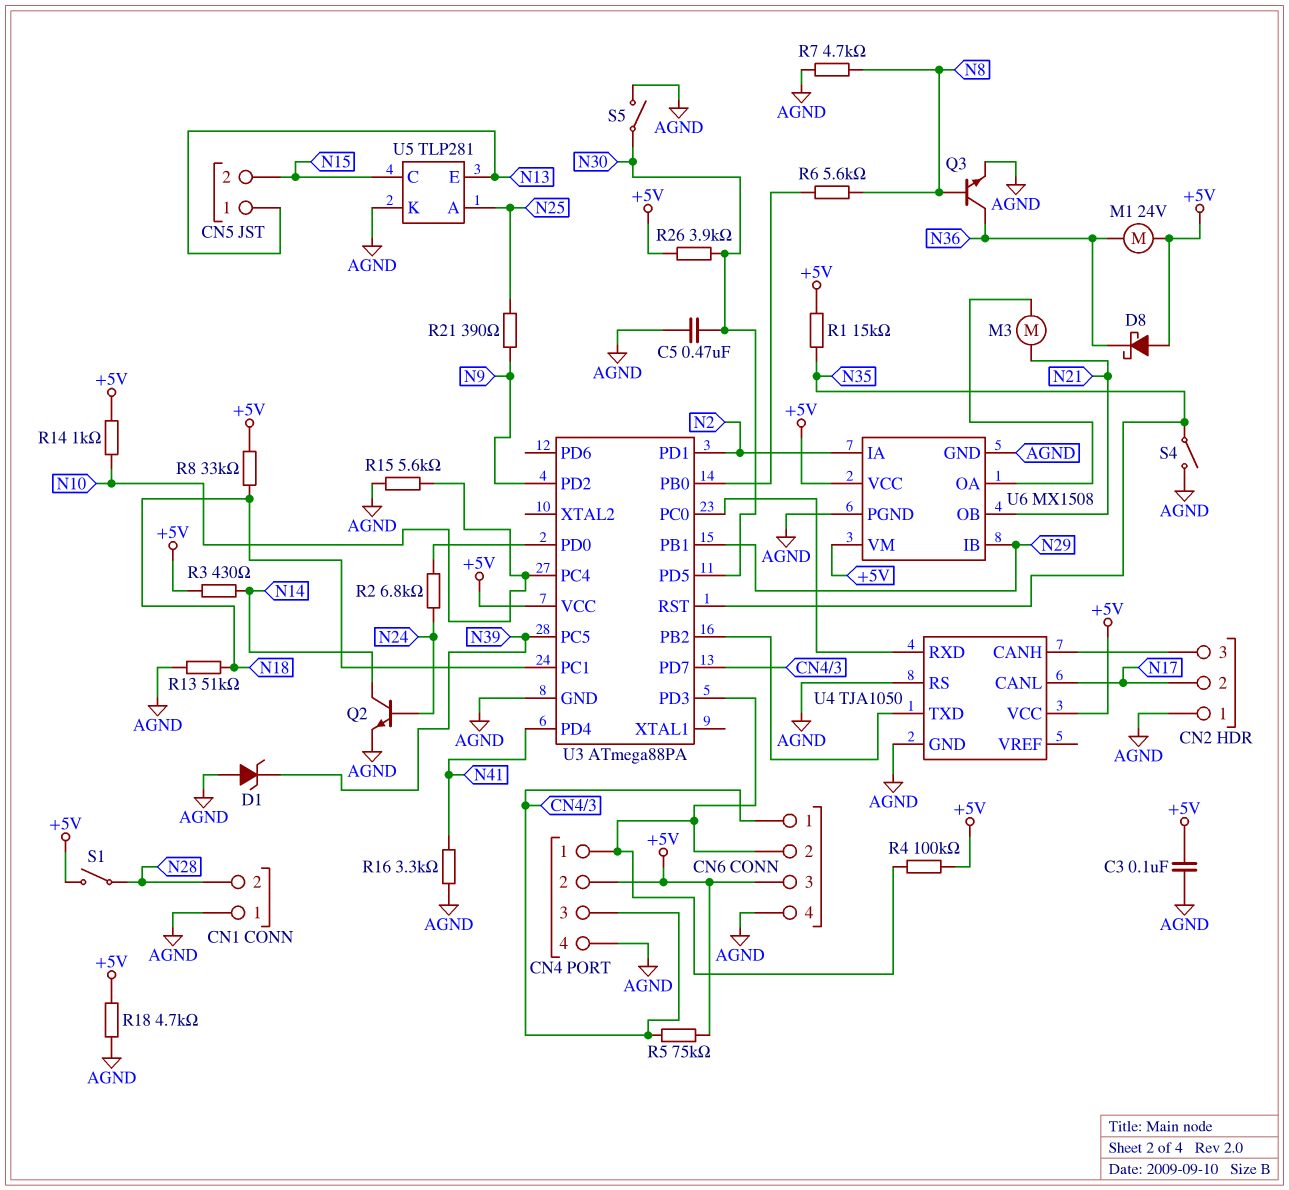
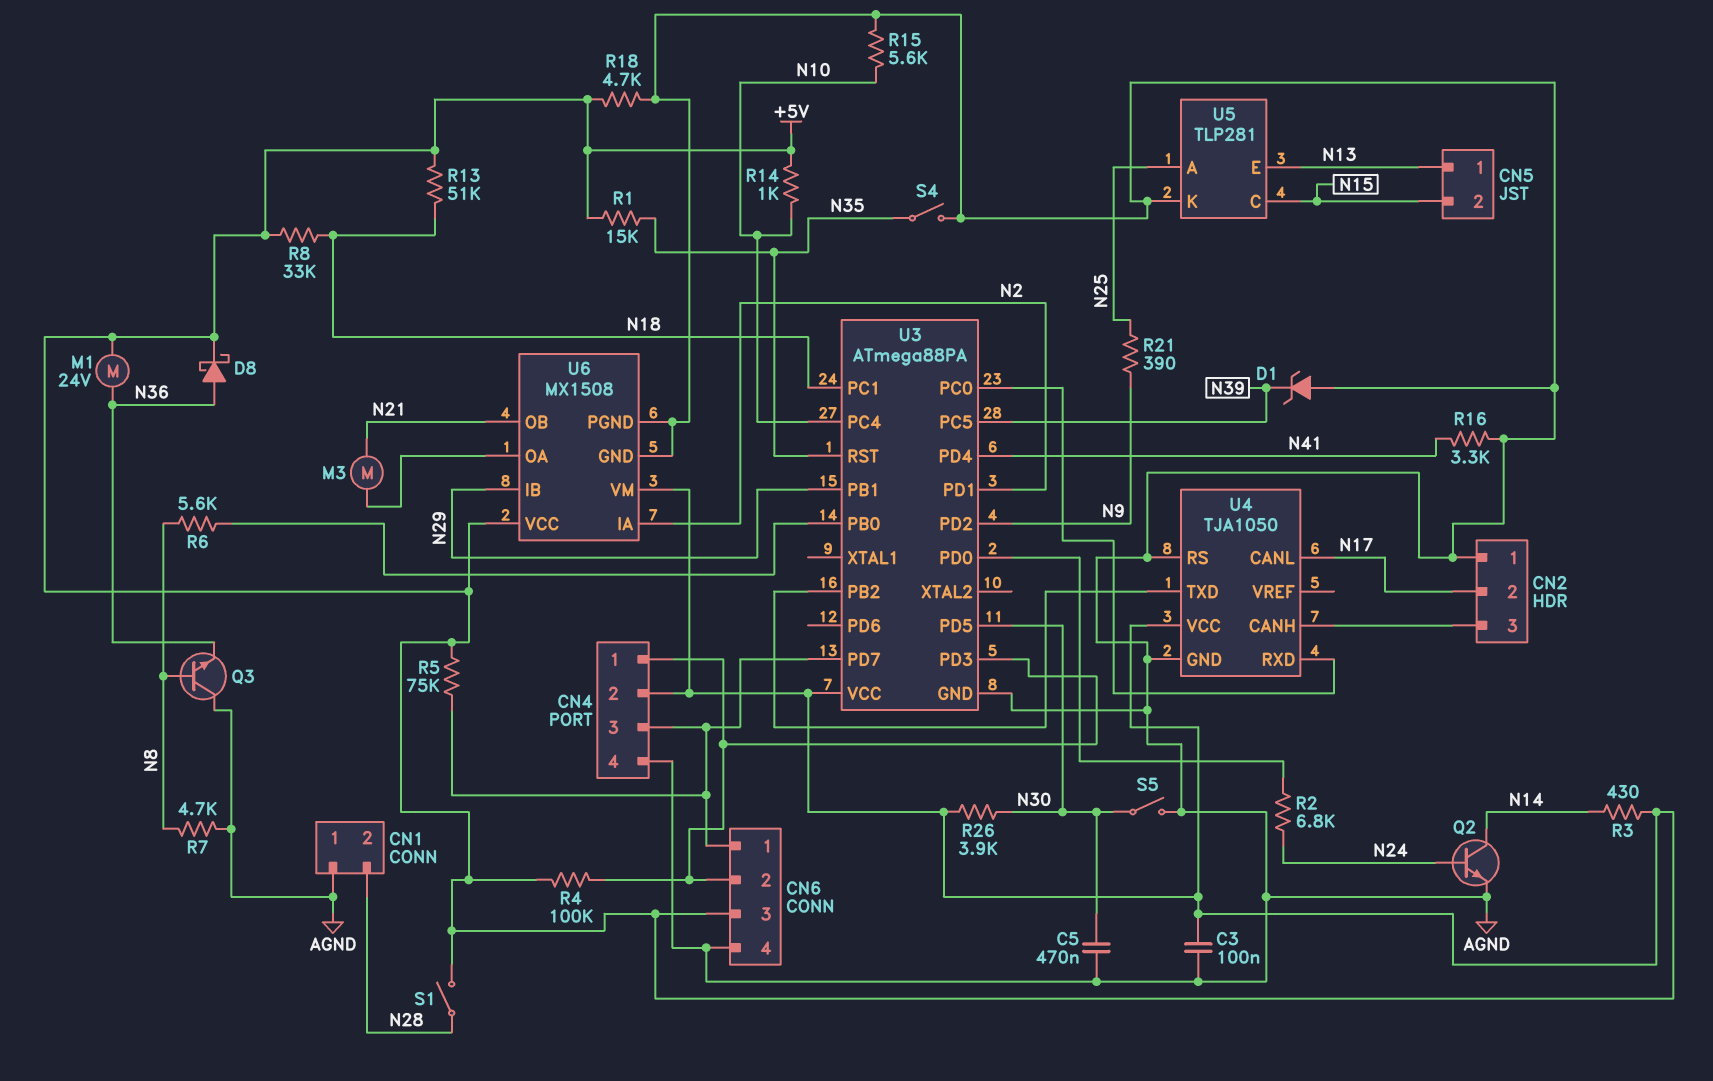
D8: schottky (A +5V, K N36) -> schottky (A N36, K +5V)
Q3: NPN (B N8, C N36, E AGND) -> NPN (B N8, C AGND, E N36)
R13: 51k (AGND, N18) -> 51k (+5V, N18)

